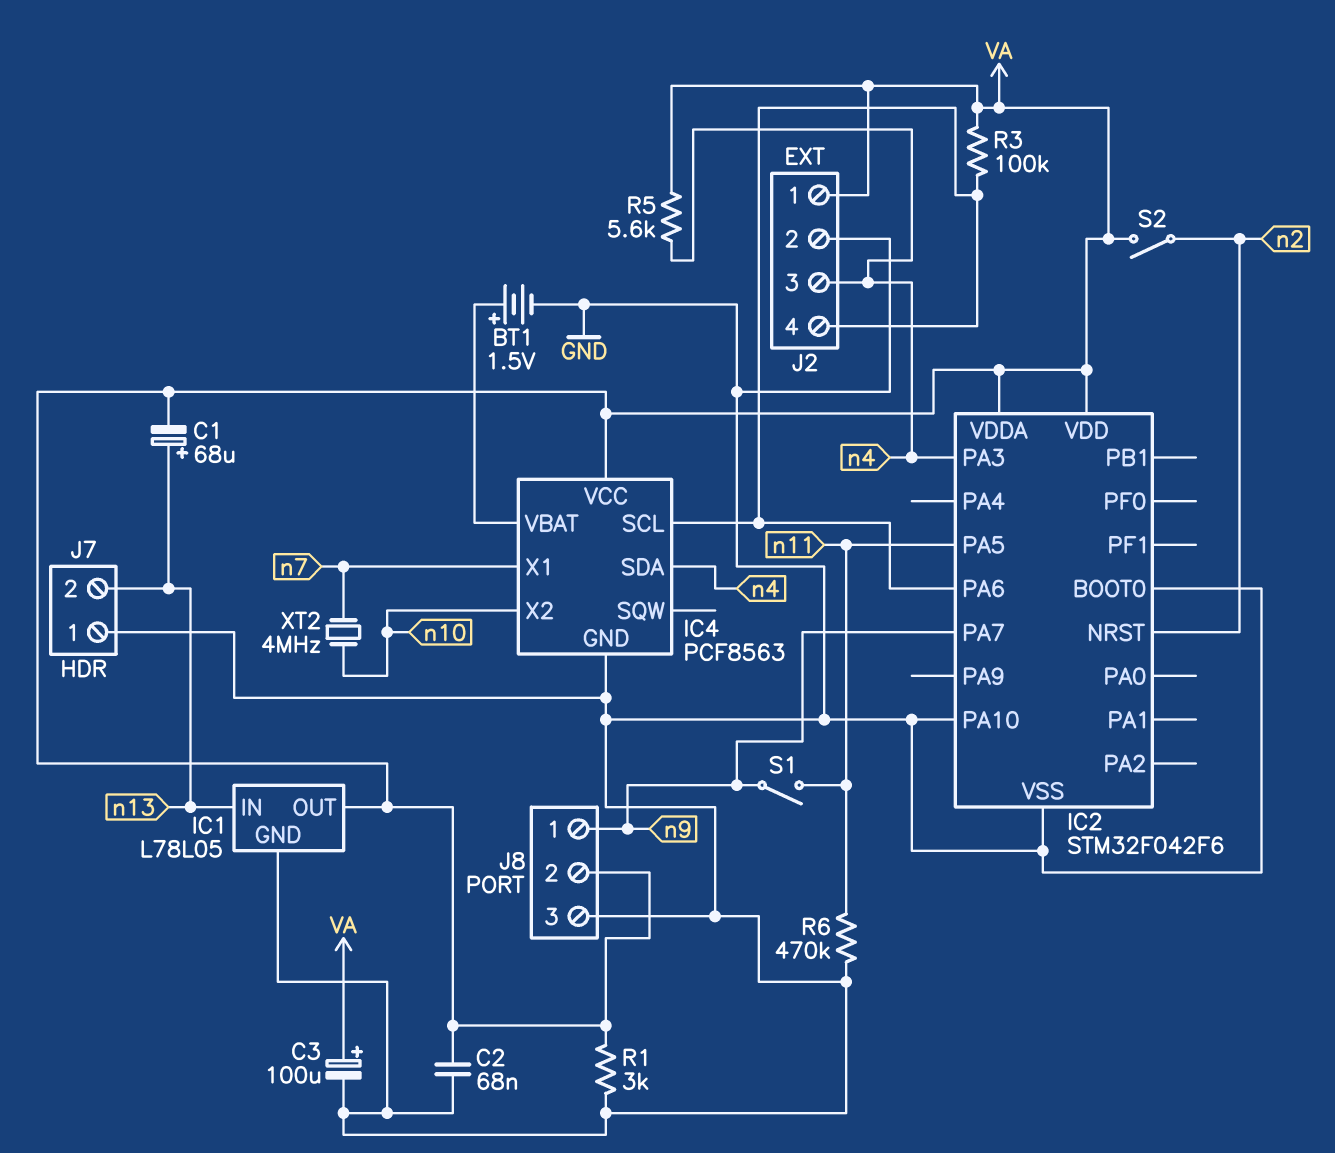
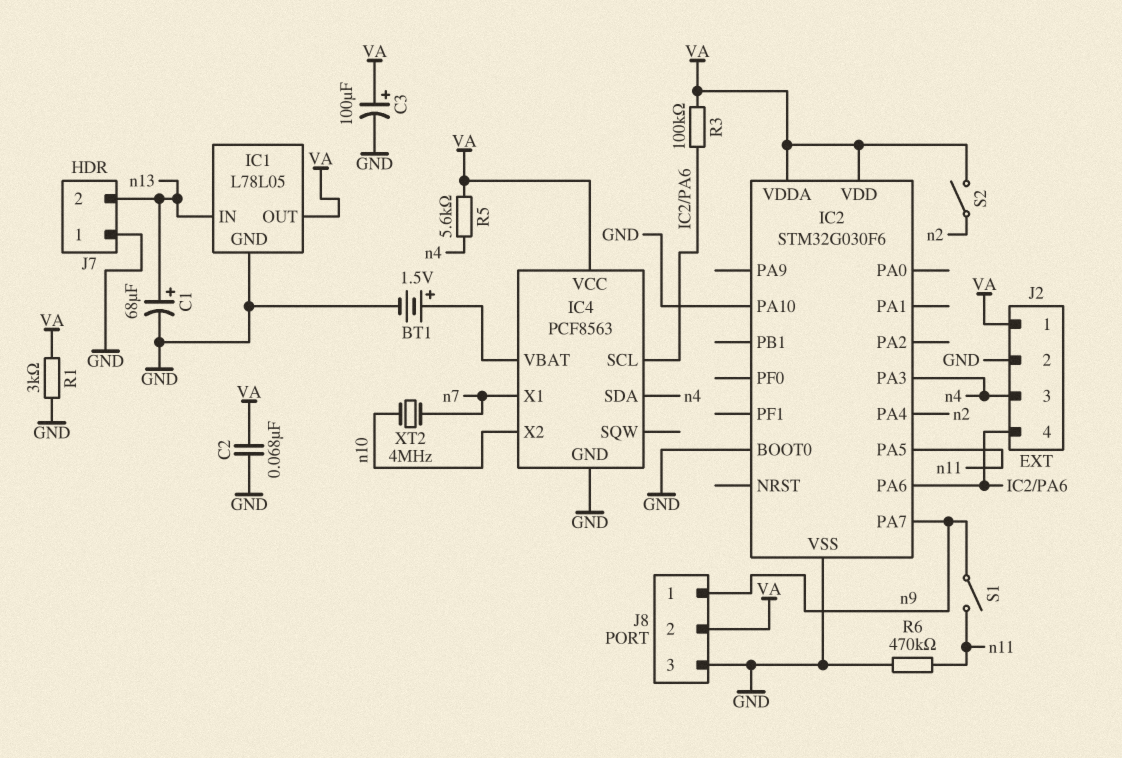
C1: 68uF (plus n13, minus VA) -> 68uF (plus n13, minus GND)
IC2: STM32F042F6 -> STM32G030F6
IC2 pin NRST: n2 -> none
IC2 pin PA4: none -> n2

